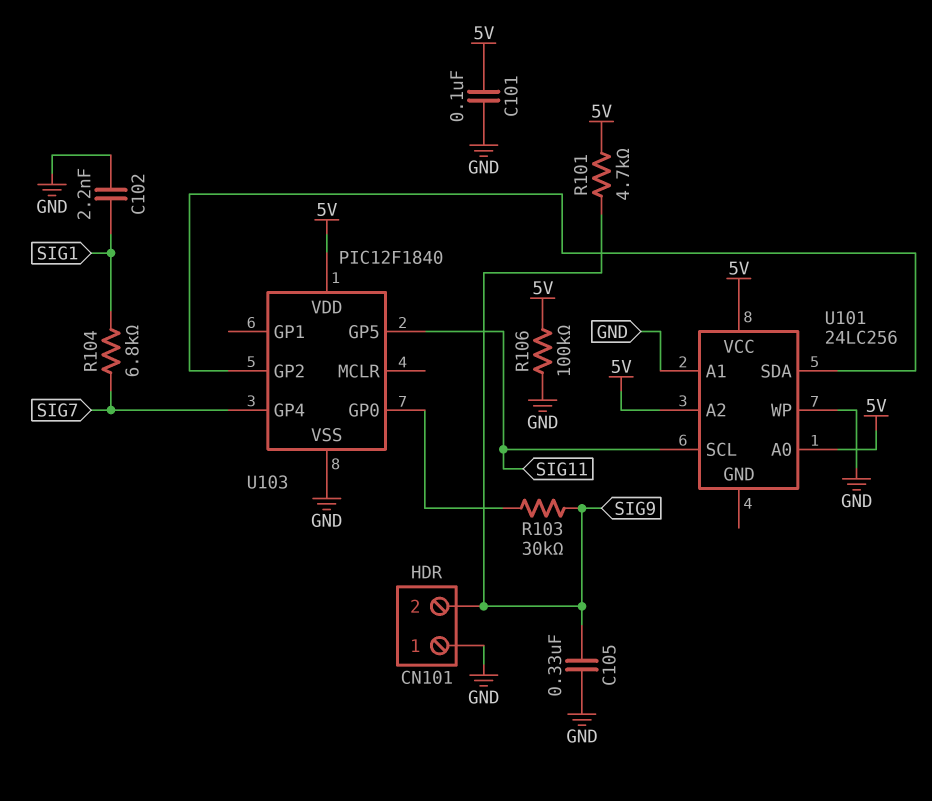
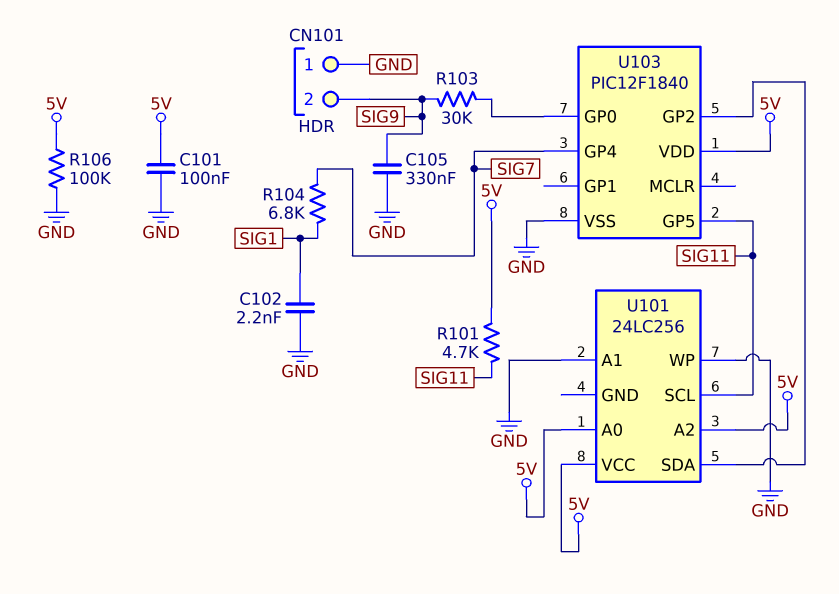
R101: 4.7k (5V, SIG9) -> 4.7k (5V, SIG11)

